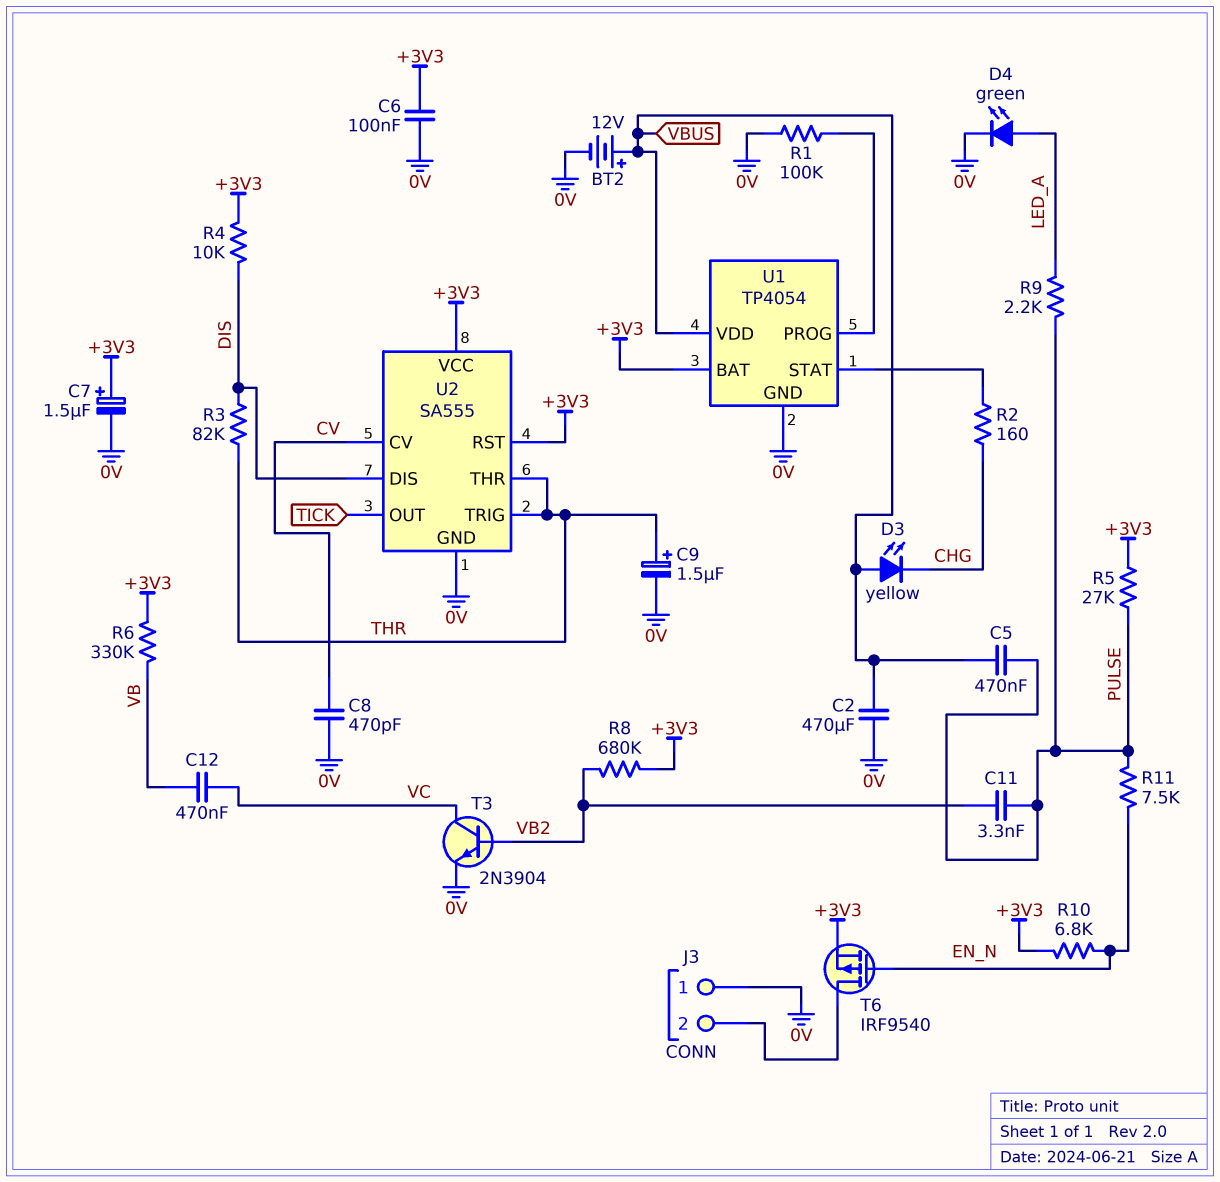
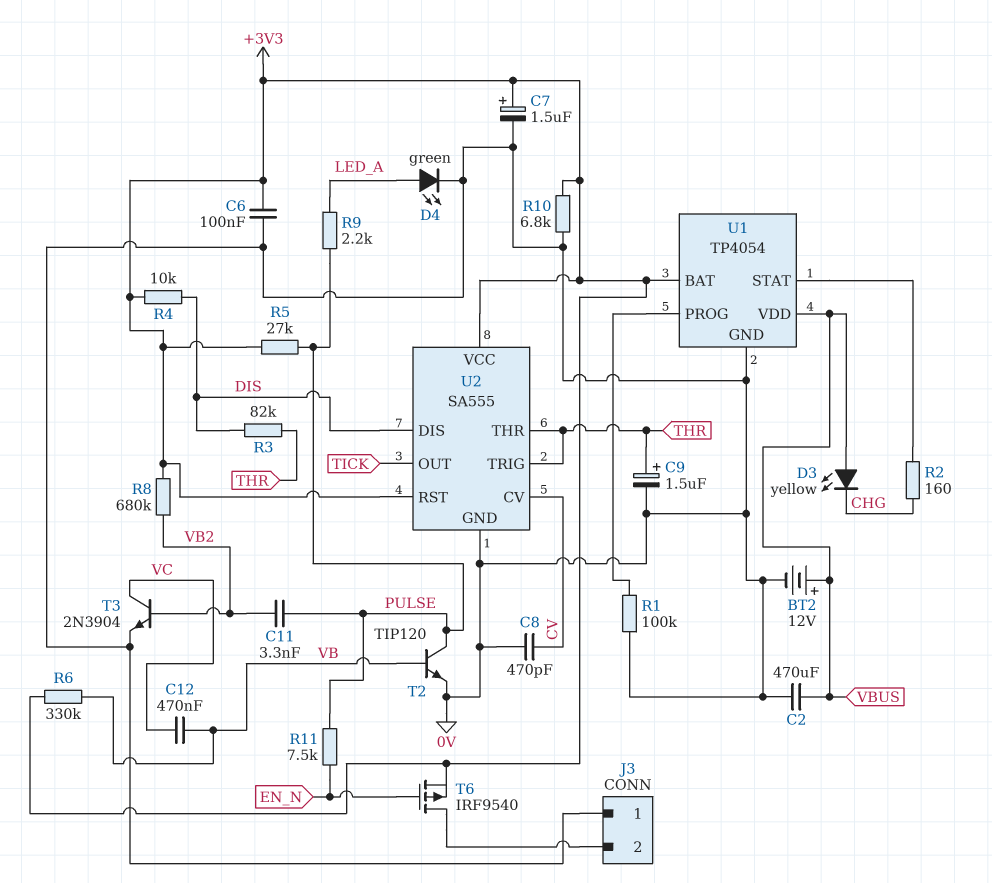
C5: 470nF (PULSE, VBUS) -> none
R10: 6.8k (+3V3, EN_N) -> 6.8k (+3V3, 0V)
T2: none -> NPN TIP120 (B VB, C PULSE, E 0V)

